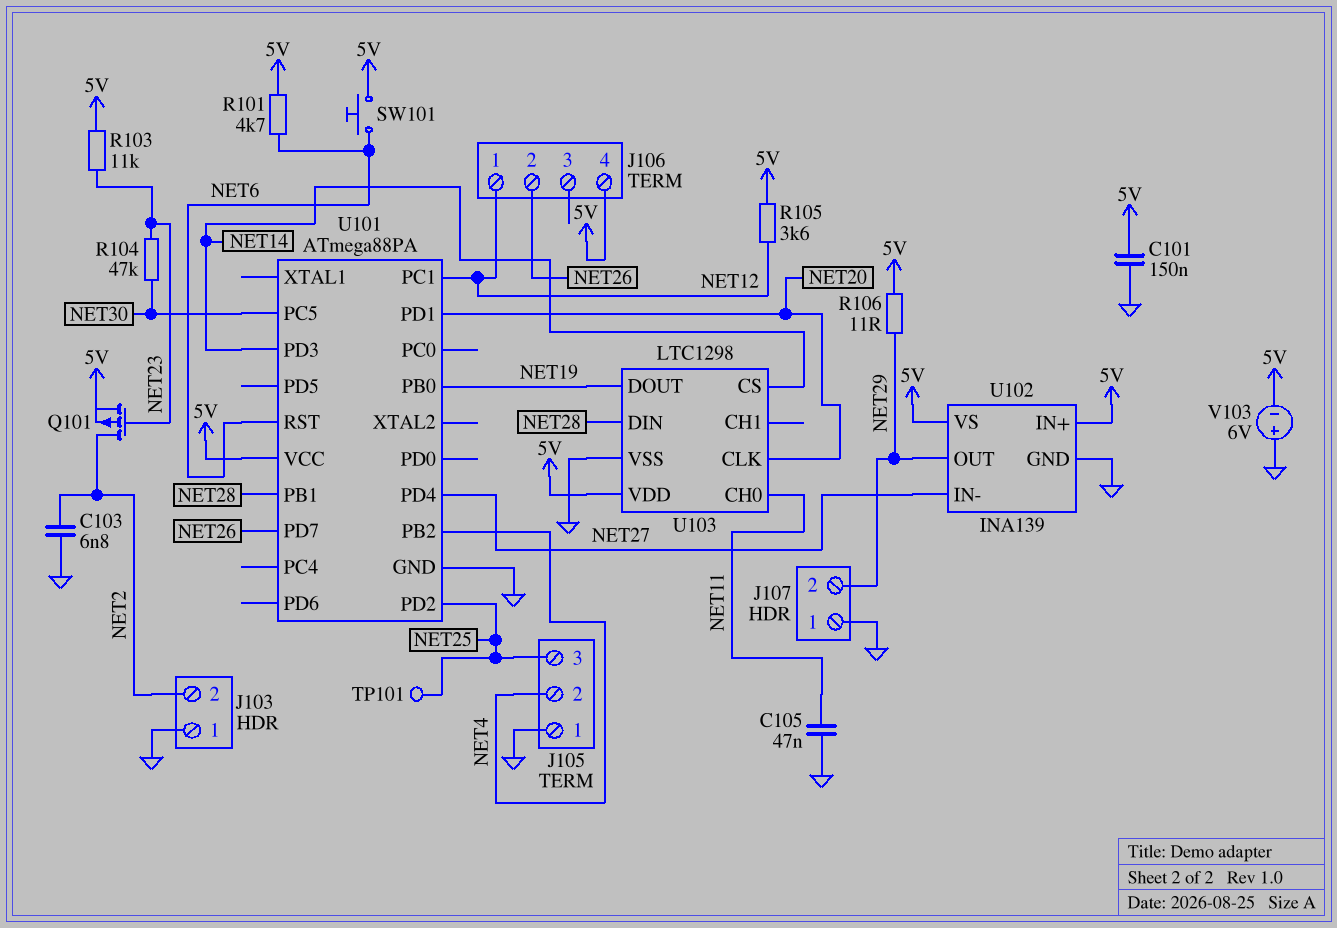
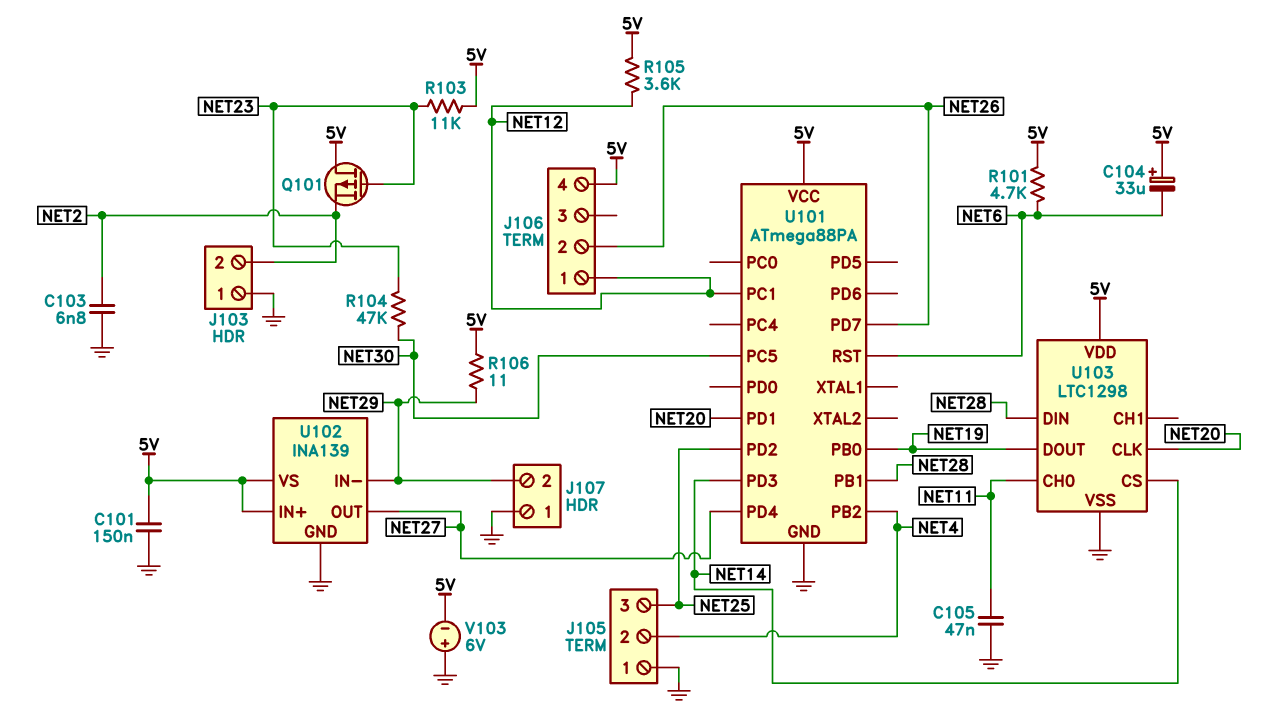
C104: none -> 33uF (plus 5V, minus NET6)
Q101: PMOS (G NET23, D NET2, S 5V) -> PMOS (G NET23, D 5V, S NET2)
SW101: button (5V, NET6) -> none
TP101: test point (NET25) -> none
U102 pin IN-: NET27 -> NET29
U102 pin OUT: NET29 -> NET27

